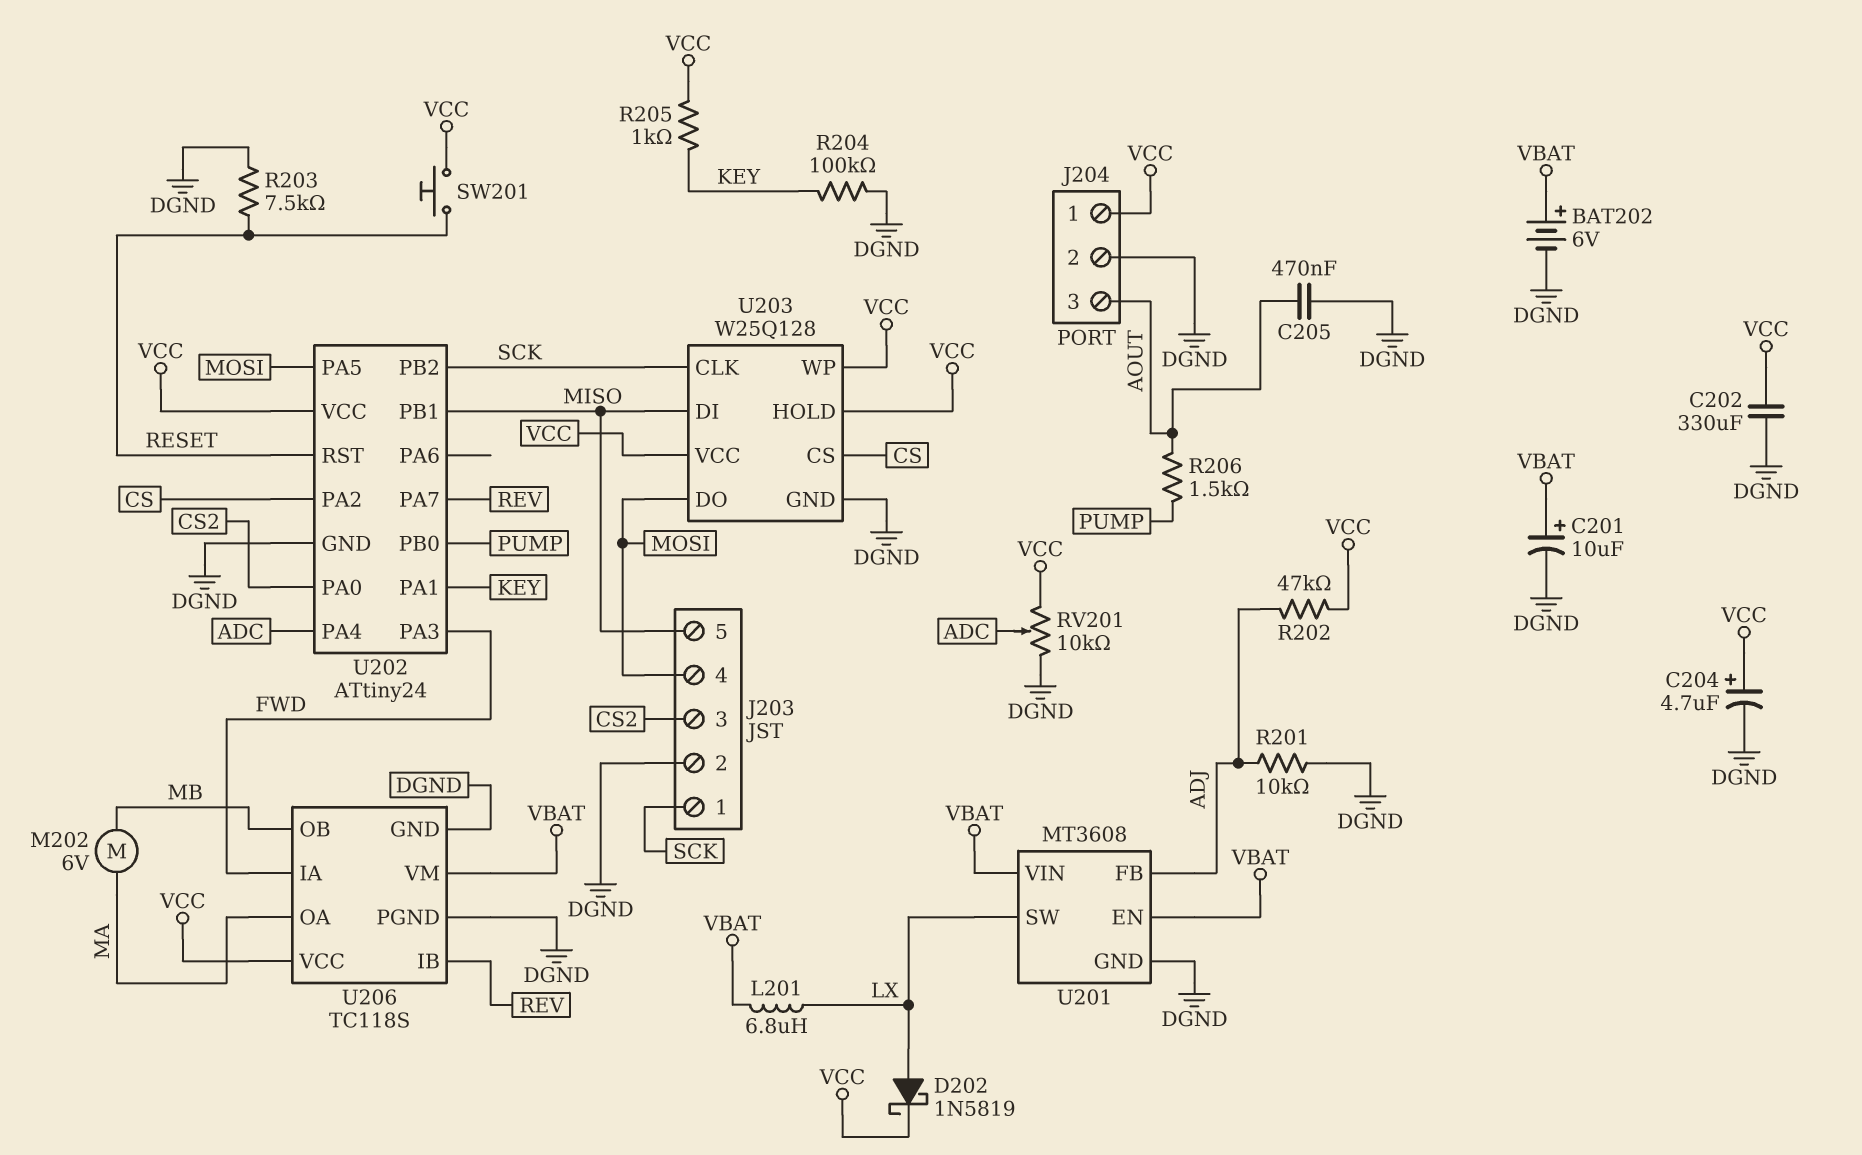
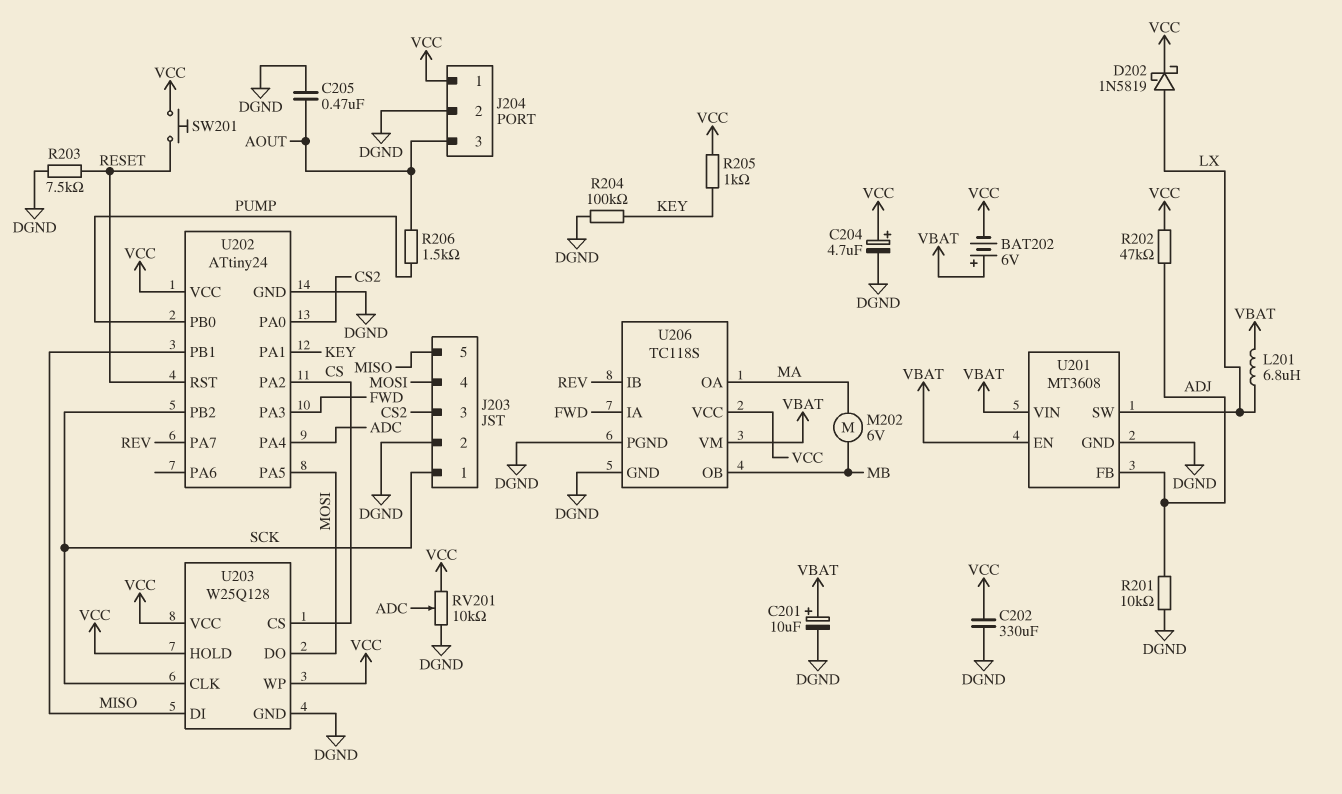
BAT202: 6V (plus VBAT, minus DGND) -> 6V (plus VBAT, minus VCC)

